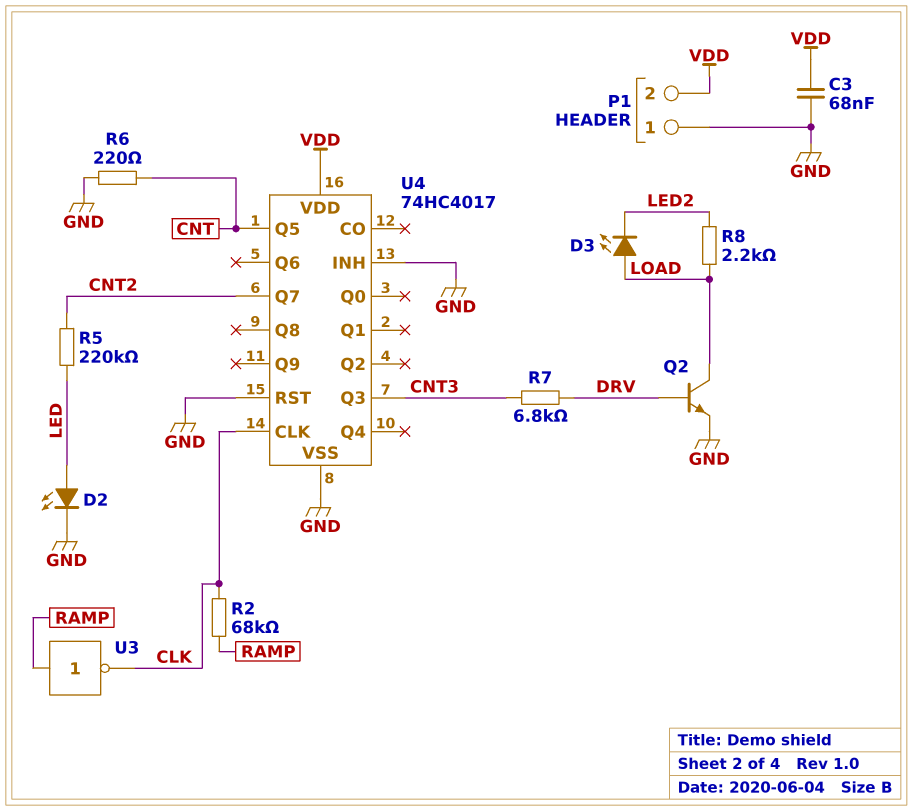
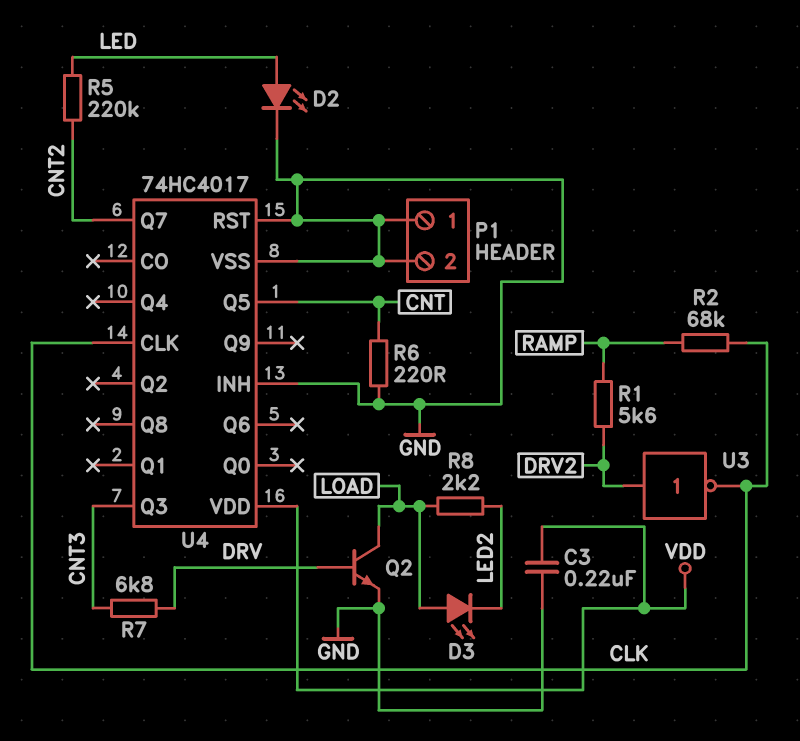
C3: 68nF (GND, VDD) -> 220nF (GND, VDD)
P1 pin 2: VDD -> GND
R1: none -> 5.6k (DRV2, RAMP)
U3: NOT (in RAMP, out CLK) -> NOT (in DRV2, out CLK)

